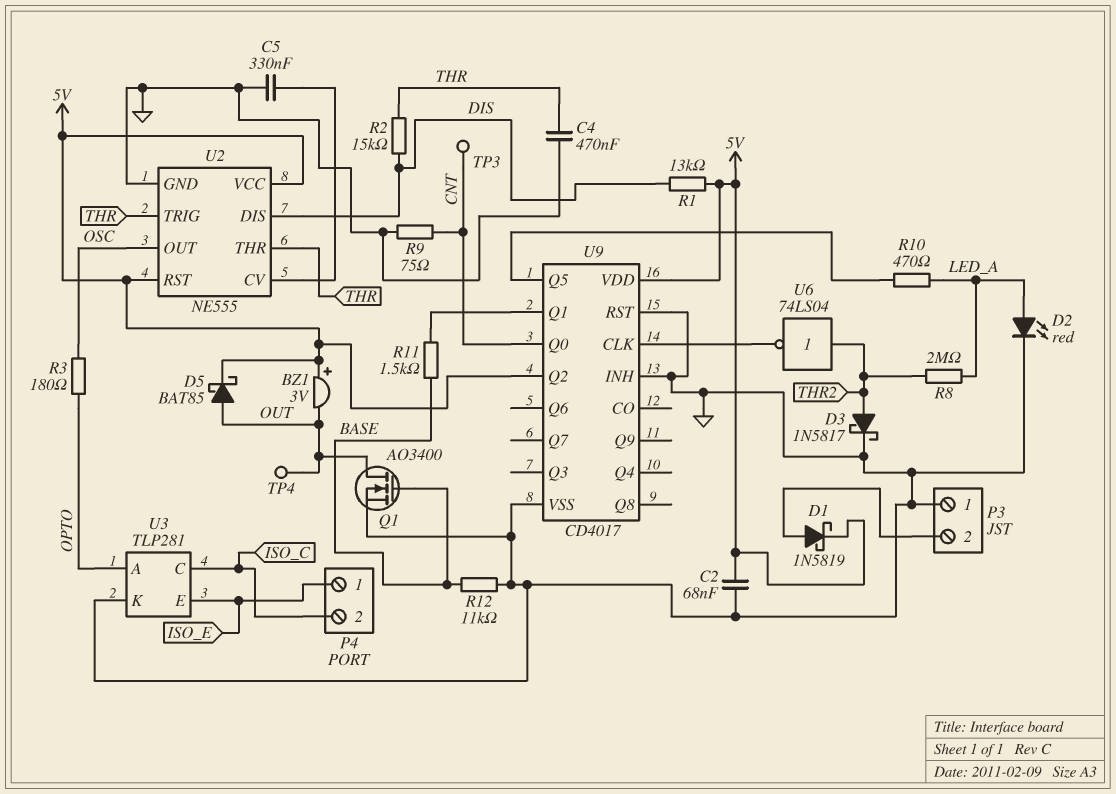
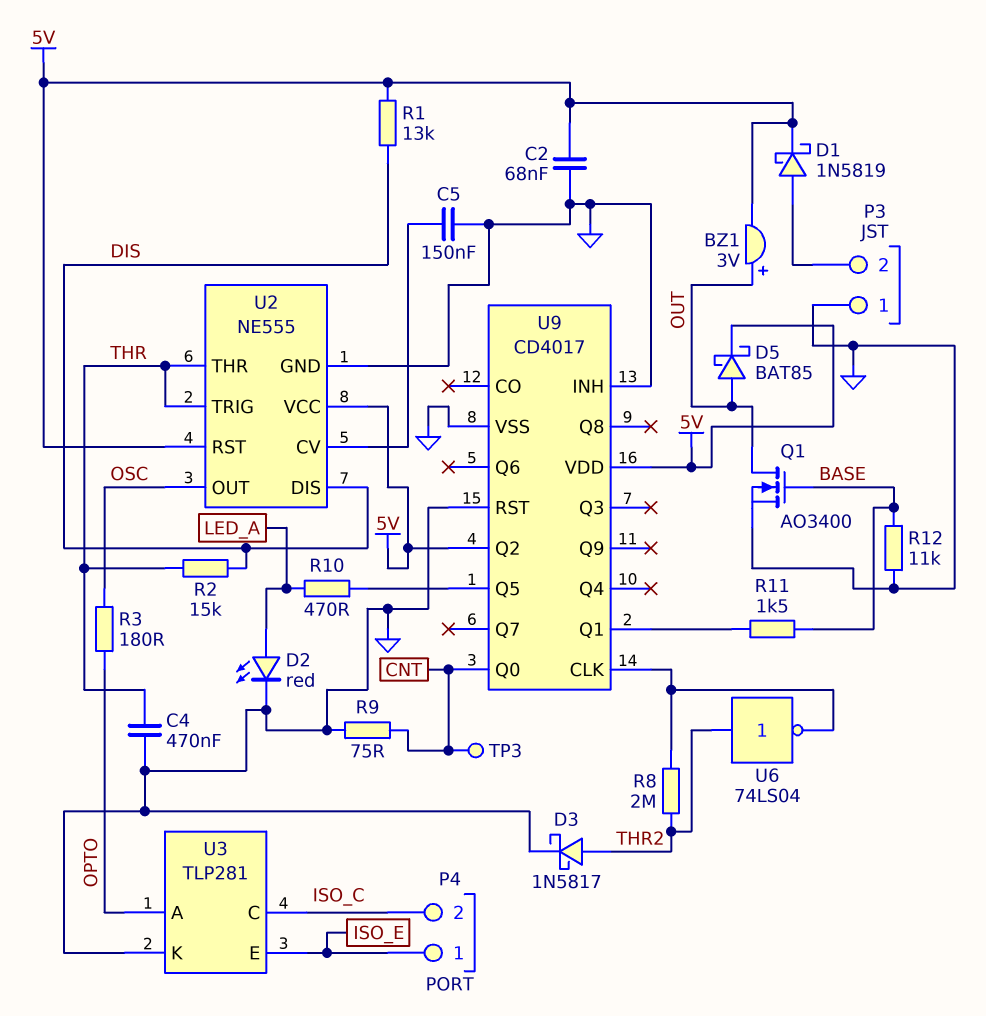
BZ1: buzzer 3V (plus 5V, minus OUT) -> buzzer 3V (plus OUT, minus 5V)
C5: 330nF (GND, U2/CV) -> 150nF (GND, U2/CV)
R8: 2M (LED_A, THR2) -> 2M (THR2, U9/CLK)
TP4: test point (OUT) -> none

